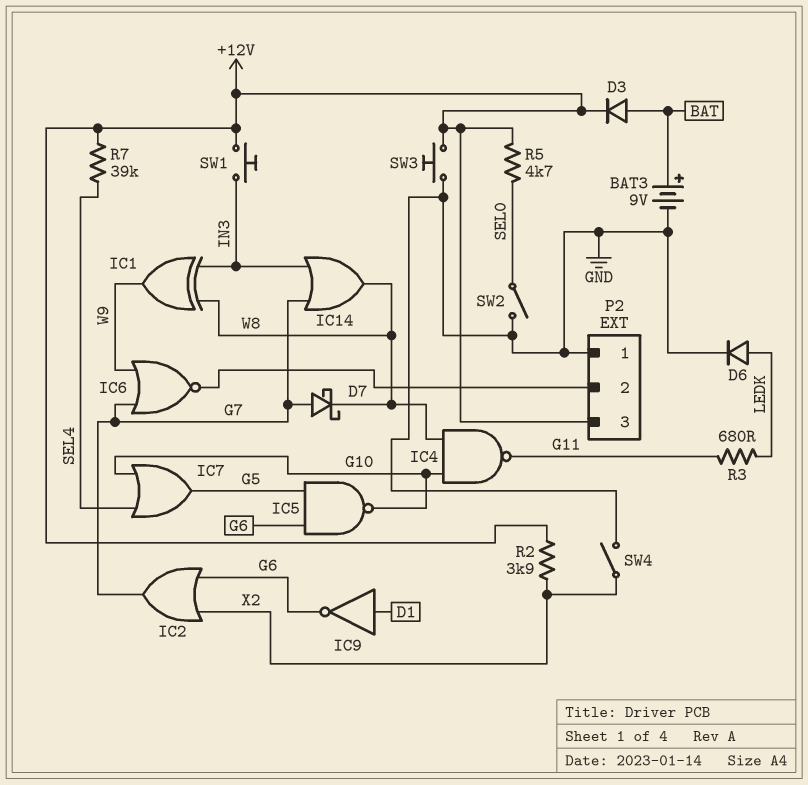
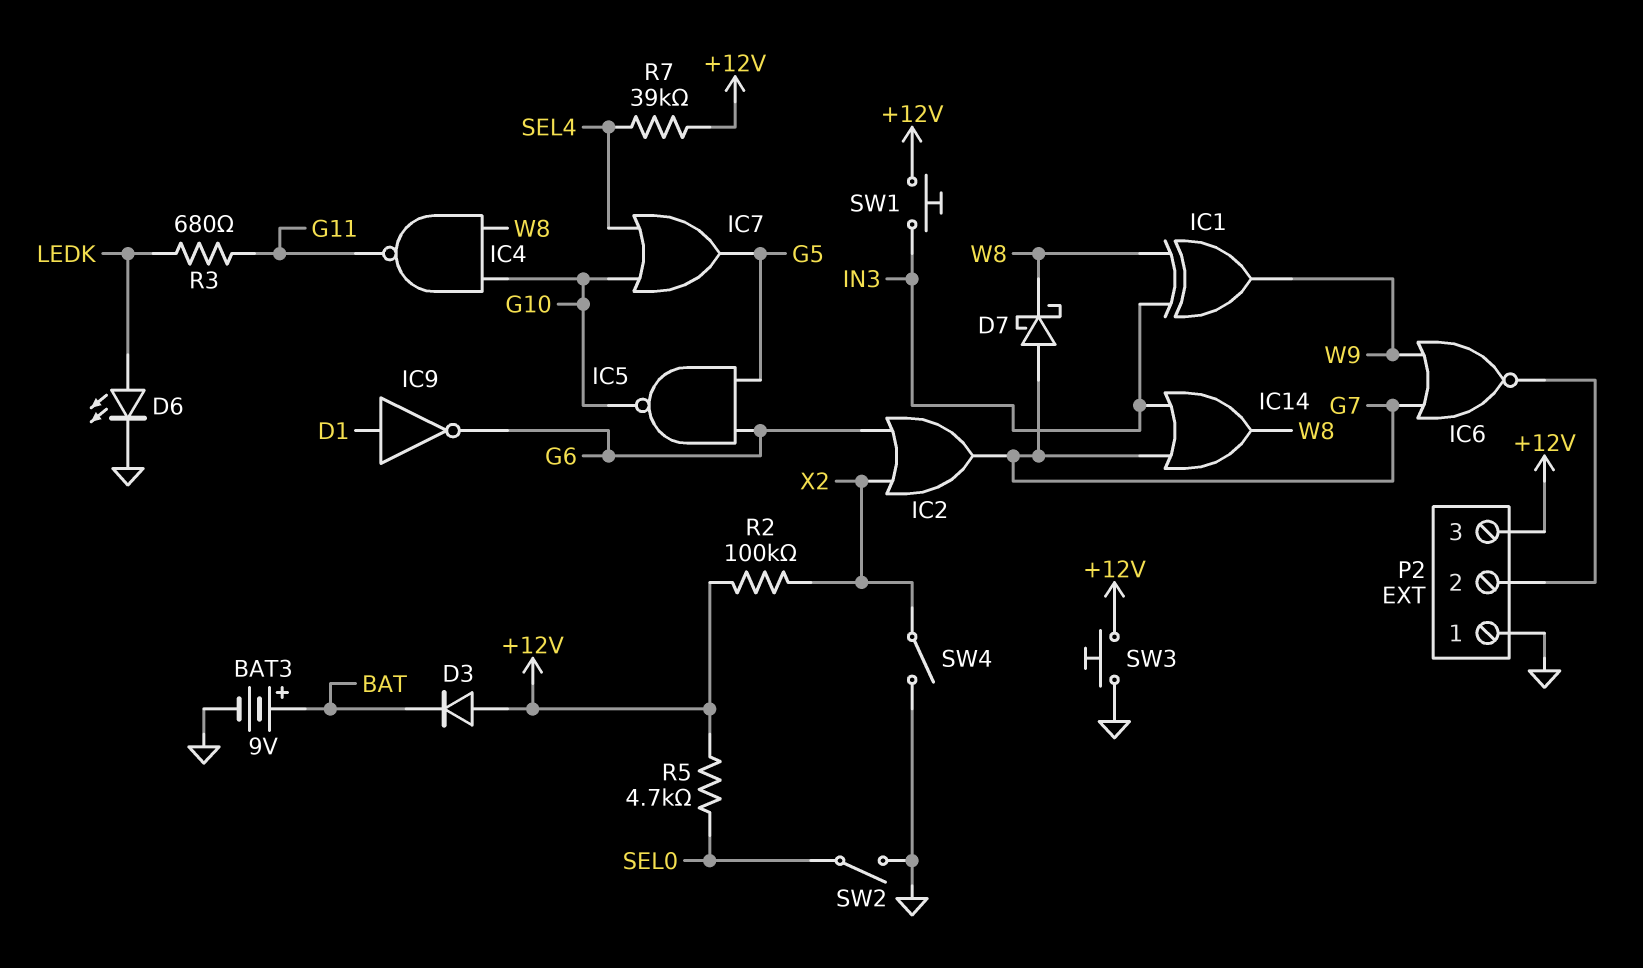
D3: diode (A BAT, K +12V) -> diode (A +12V, K BAT)
D6: diode (A LEDK, K GND) -> LED (A LEDK, K GND)
R2: 3.9k (+12V, X2) -> 100k (+12V, X2)

